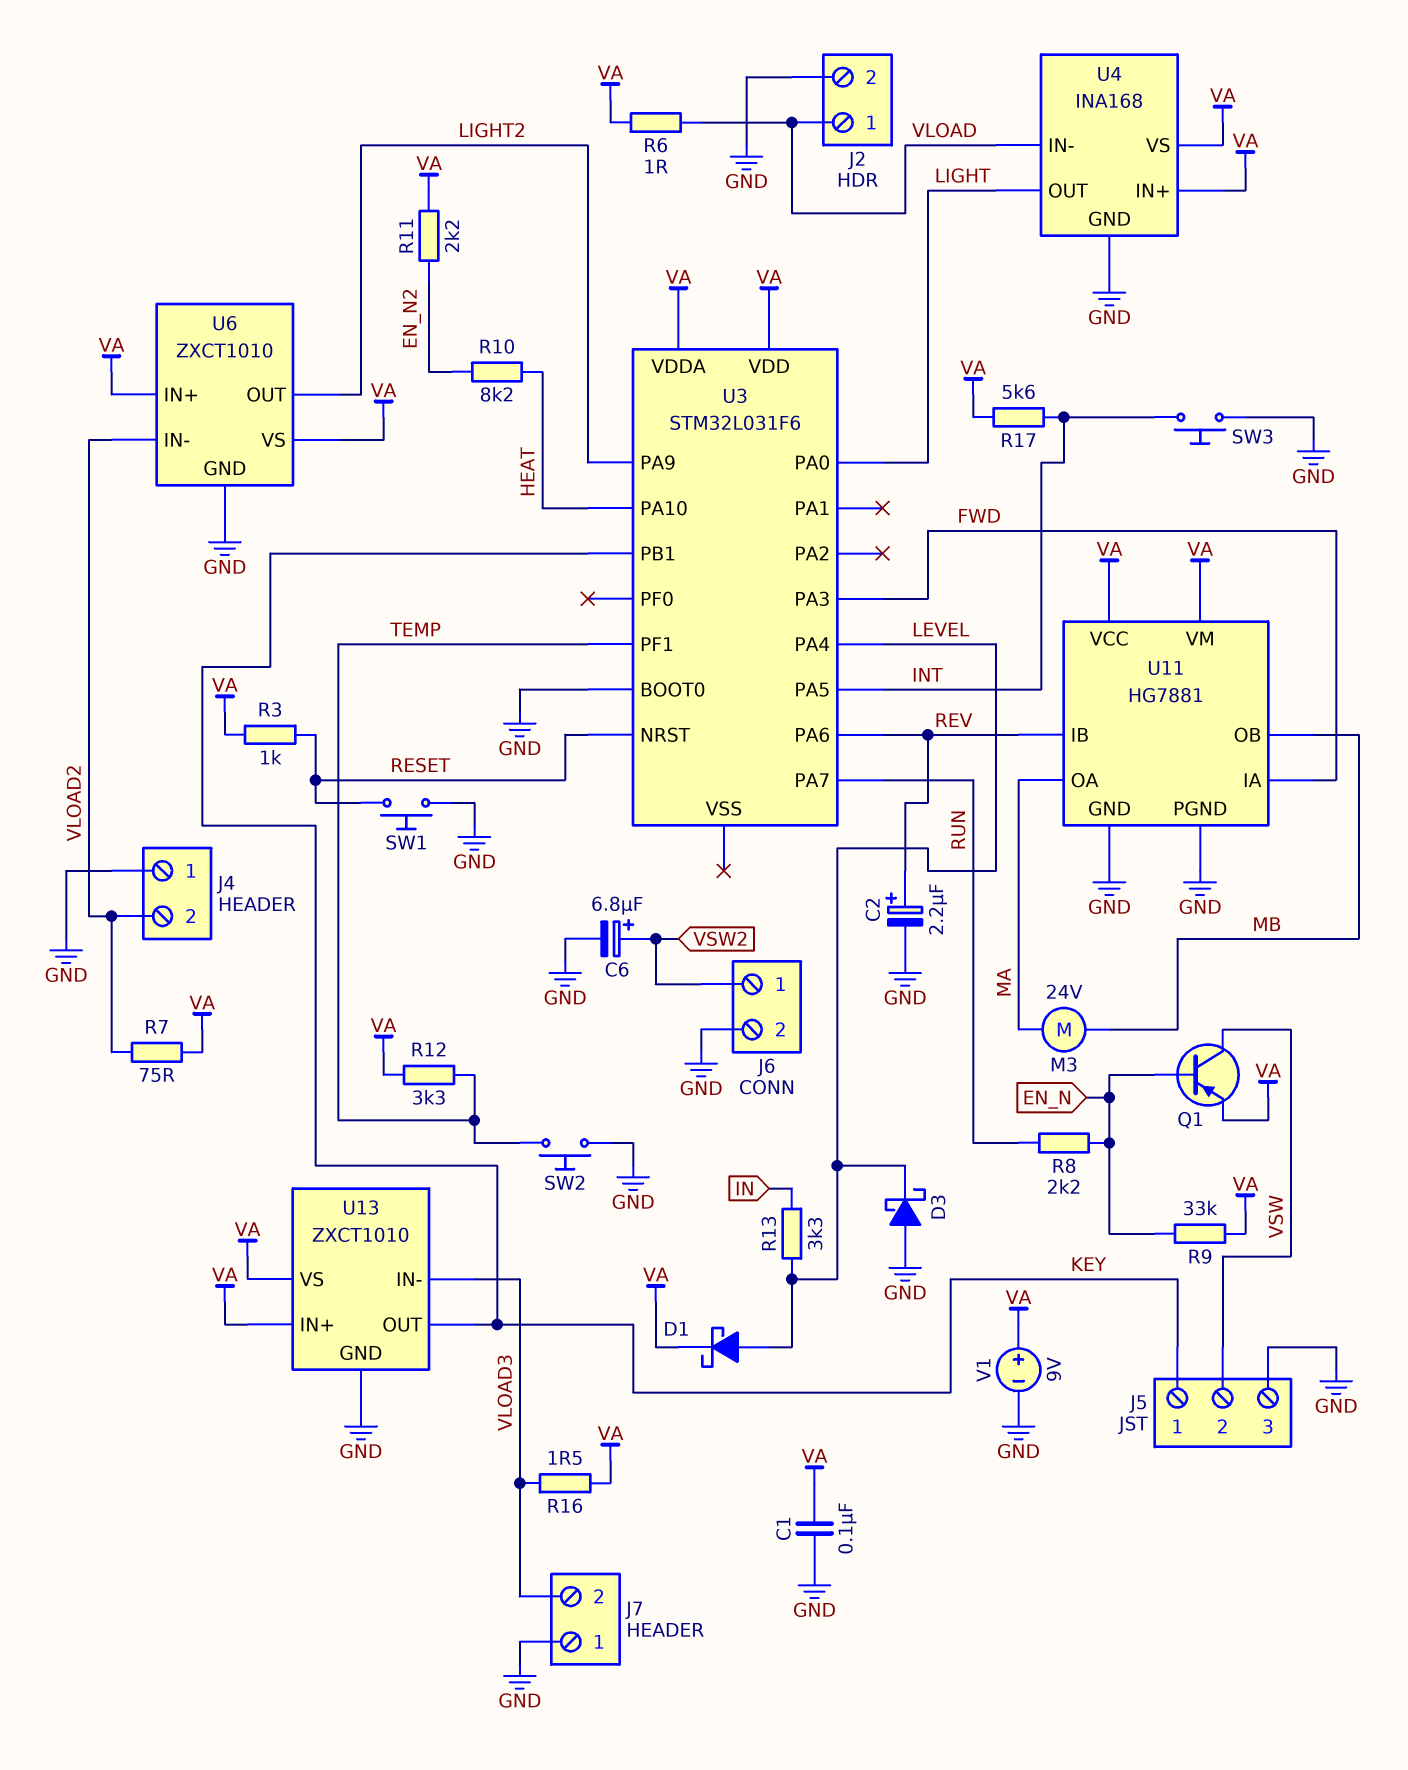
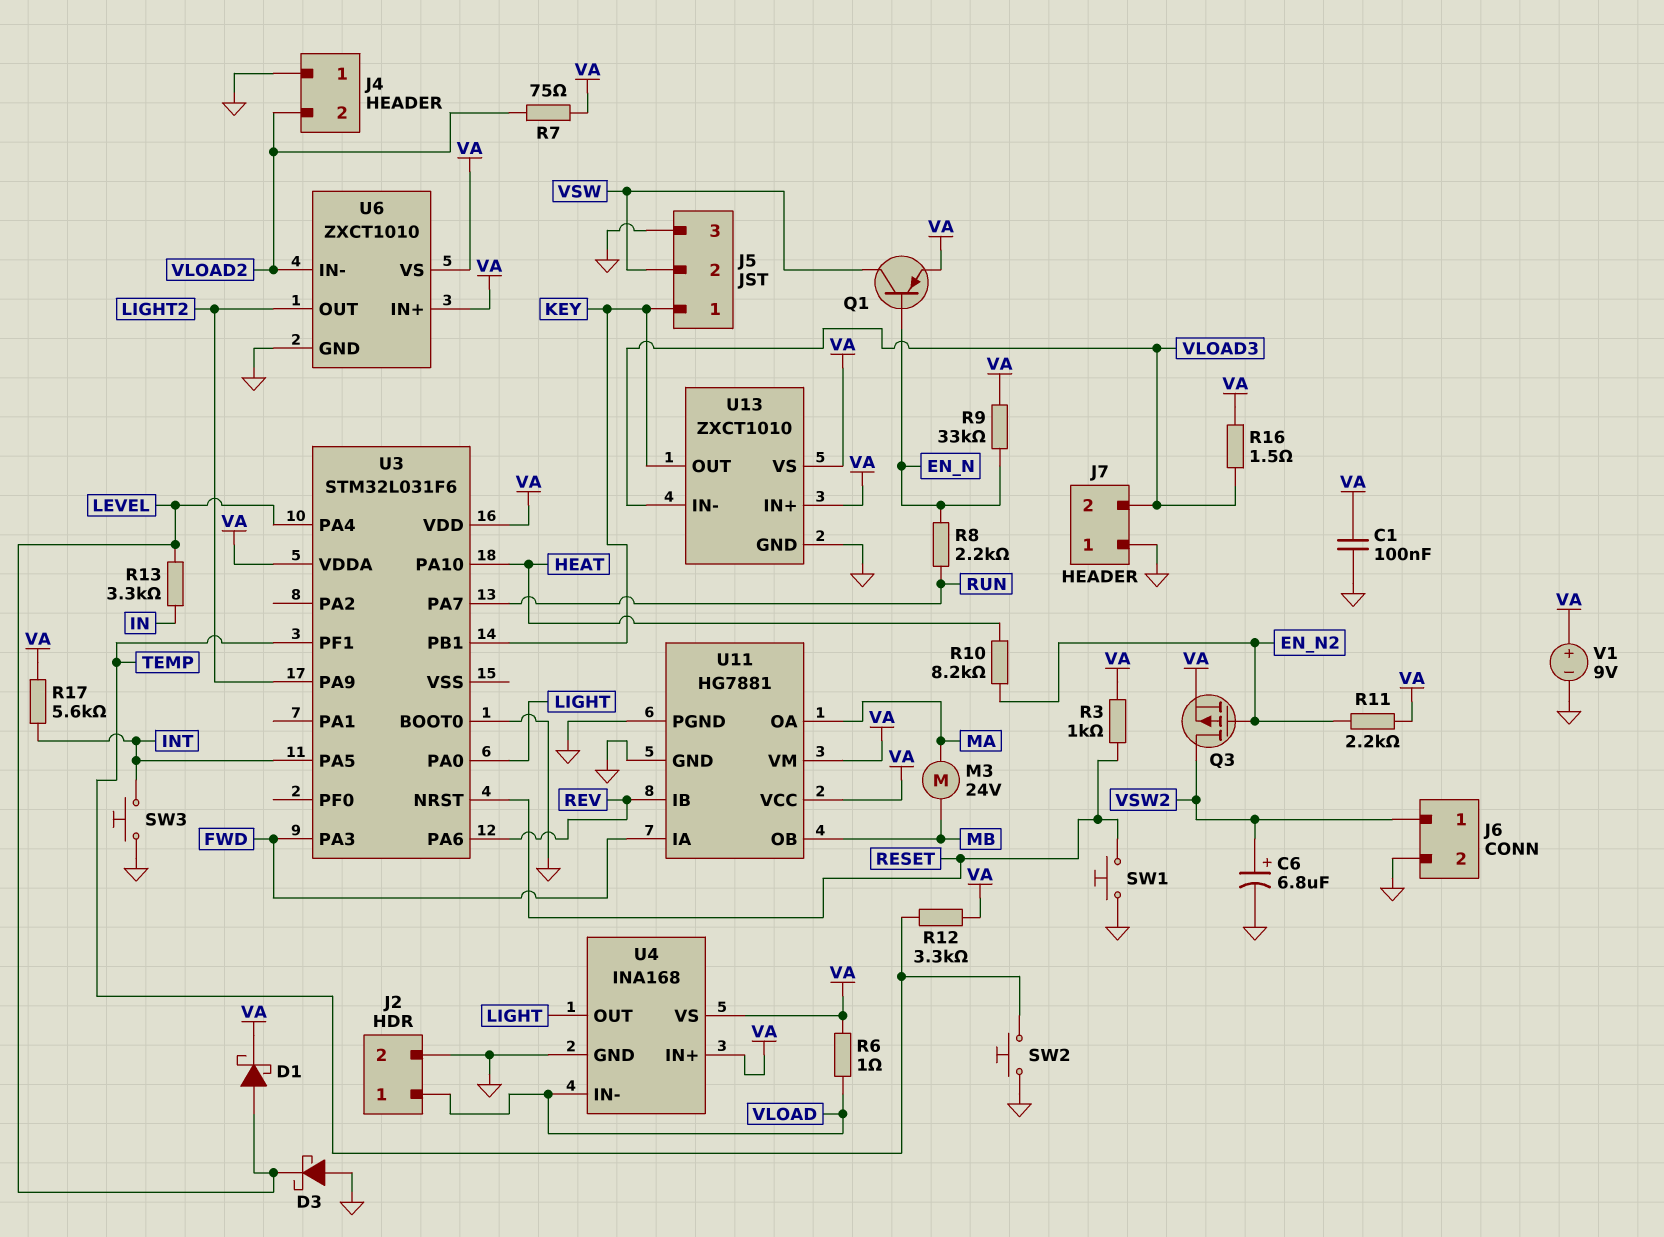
C2: 2.2uF (plus REV, minus GND) -> none
Q3: none -> PMOS (G EN_N2, D VSW2, S VA)

